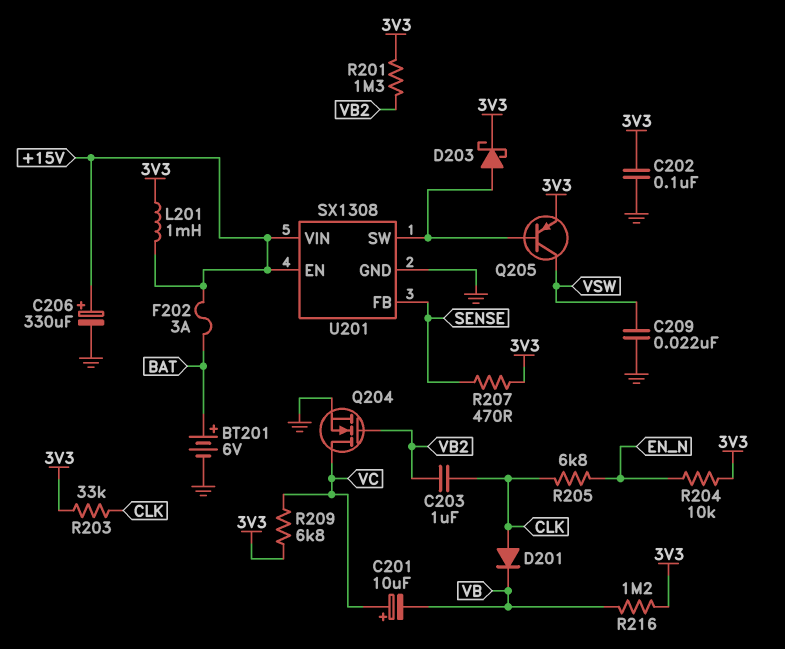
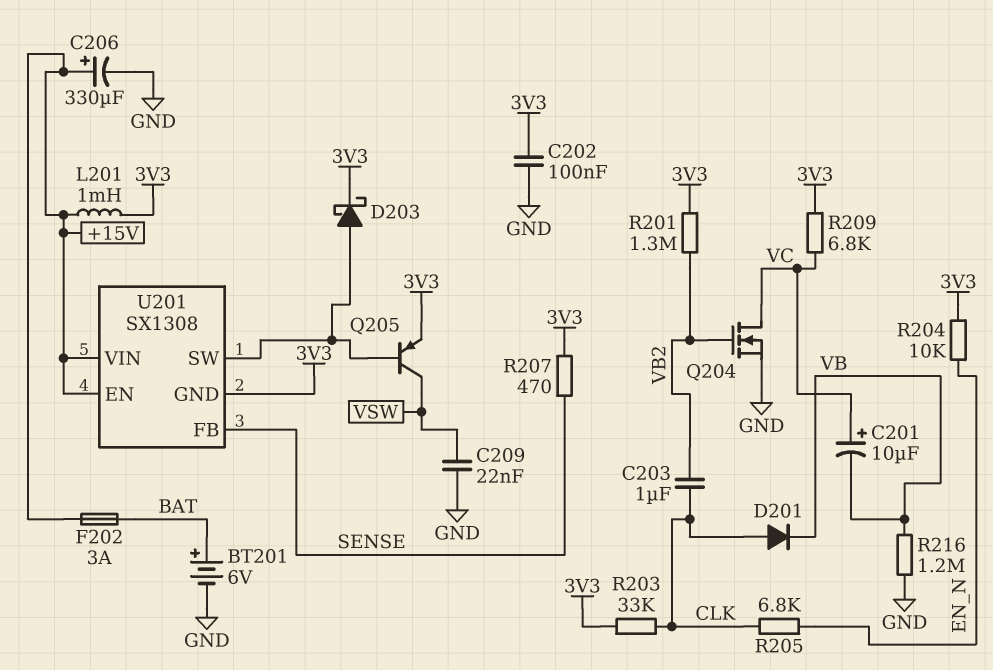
R216: 1.2M (3V3, VB) -> 1.2M (GND, VB)
U201 pin GND: GND -> 3V3

